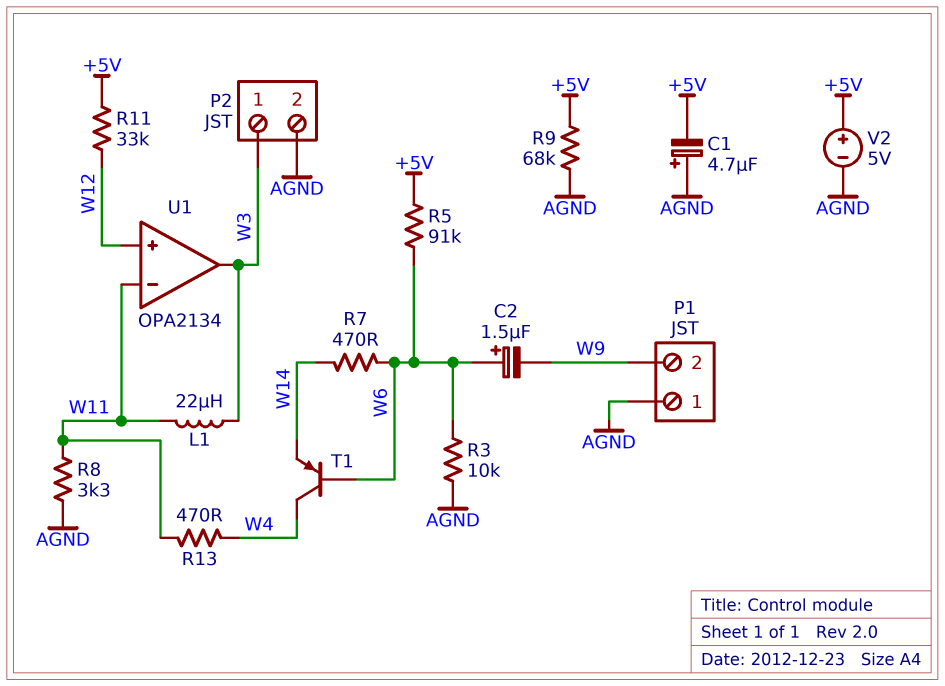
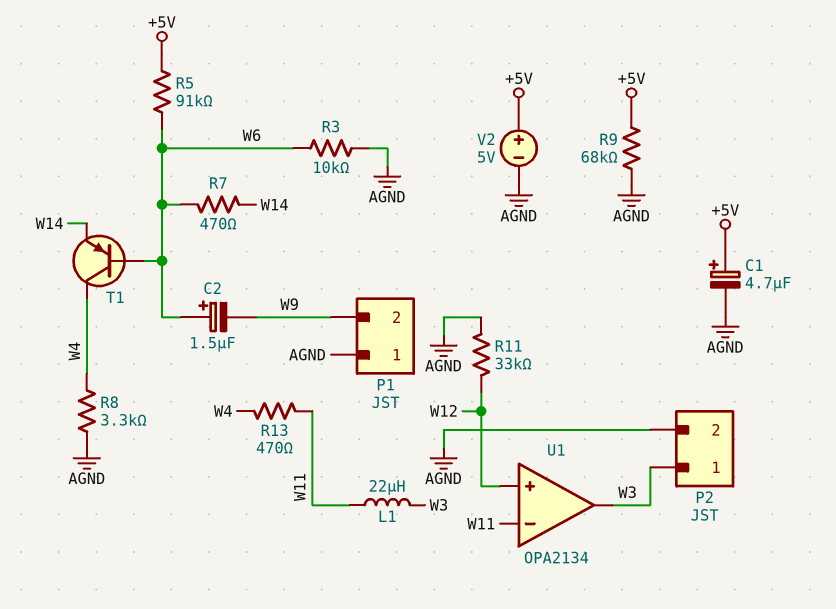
C1: 4.7uF (plus AGND, minus +5V) -> 4.7uF (plus +5V, minus AGND)
R8: 3.3k (AGND, W11) -> 3.3k (AGND, W4)
R11: 33k (+5V, W12) -> 33k (AGND, W12)

